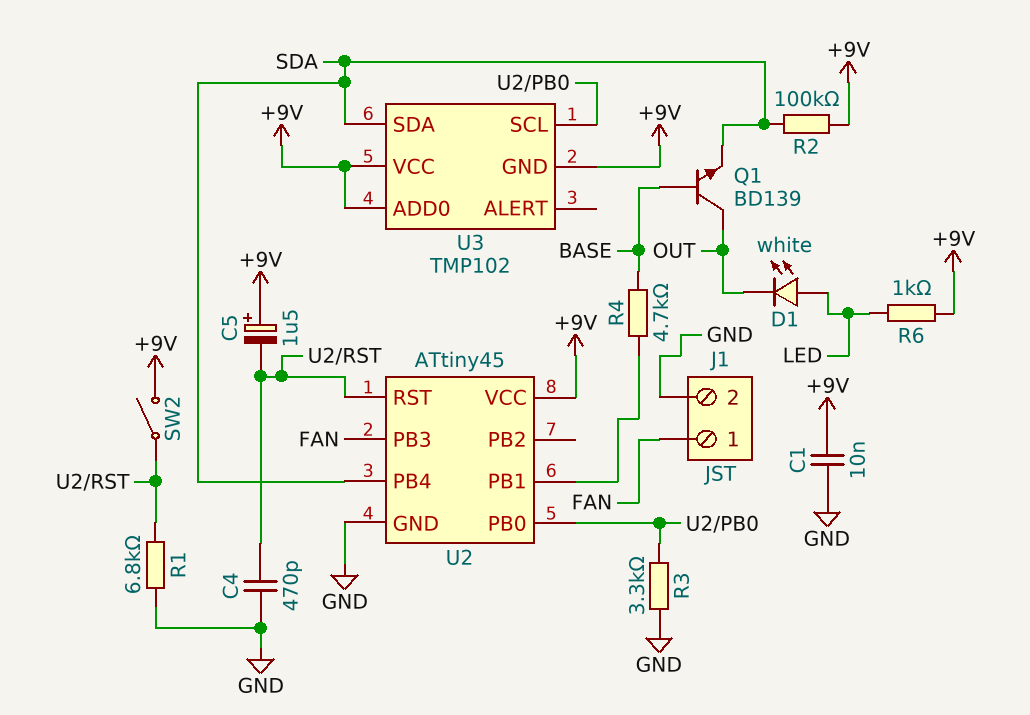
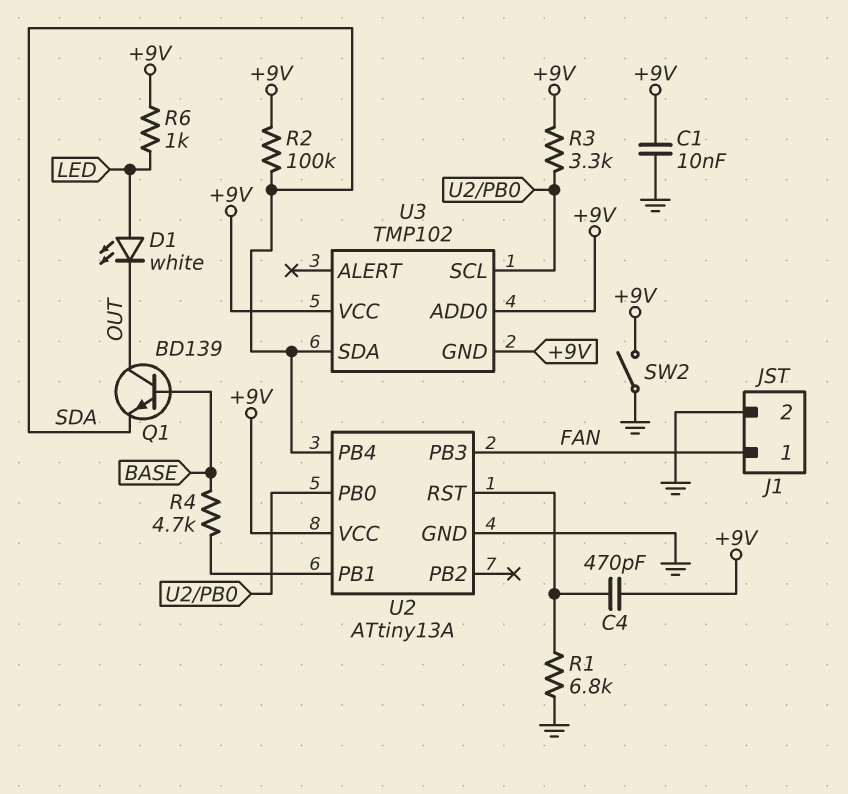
C4: 470pF (GND, U2/RST) -> 470pF (+9V, U2/RST)
C5: 1.5uF (plus +9V, minus U2/RST) -> none
R3: 3.3k (GND, U2/PB0) -> 3.3k (+9V, U2/PB0)
SW2: switch (+9V, U2/RST) -> switch (+9V, GND)
U2: ATtiny45 -> ATtiny13A

